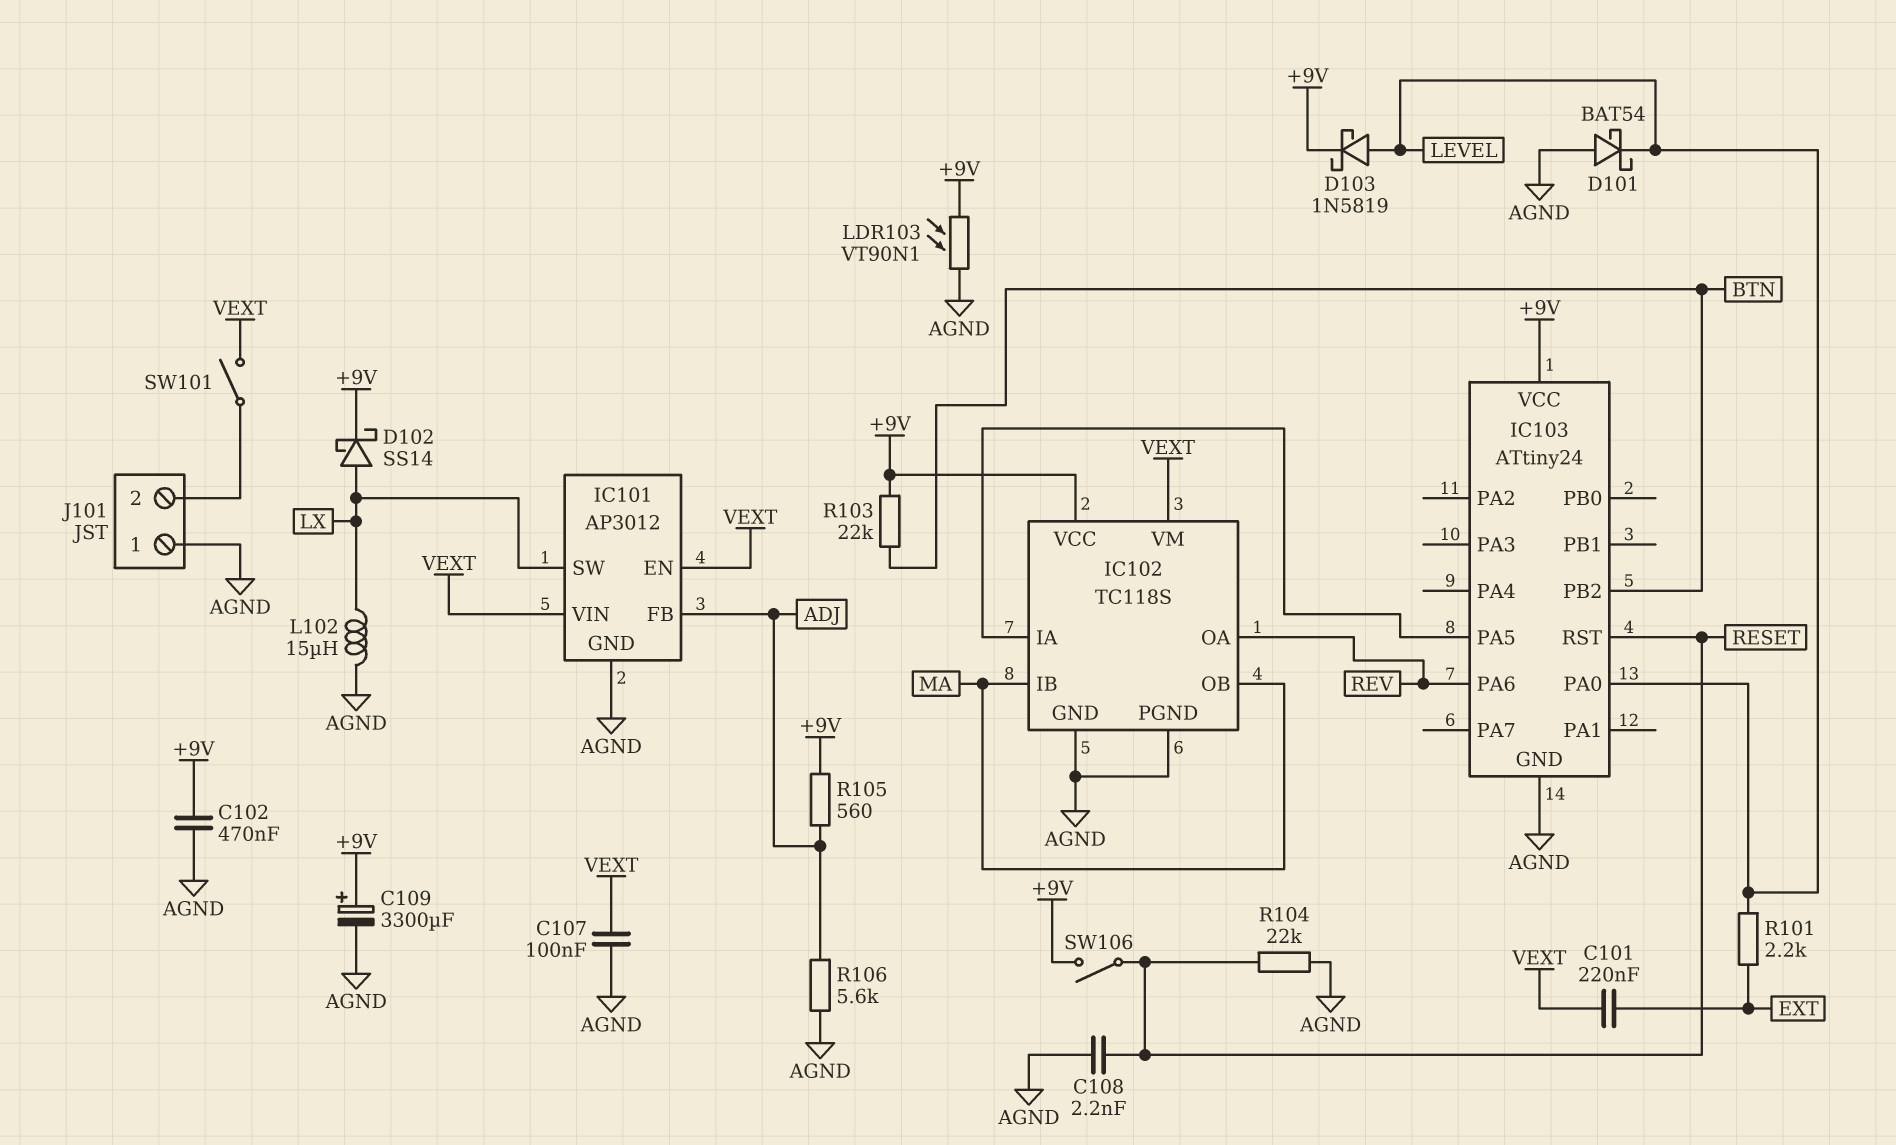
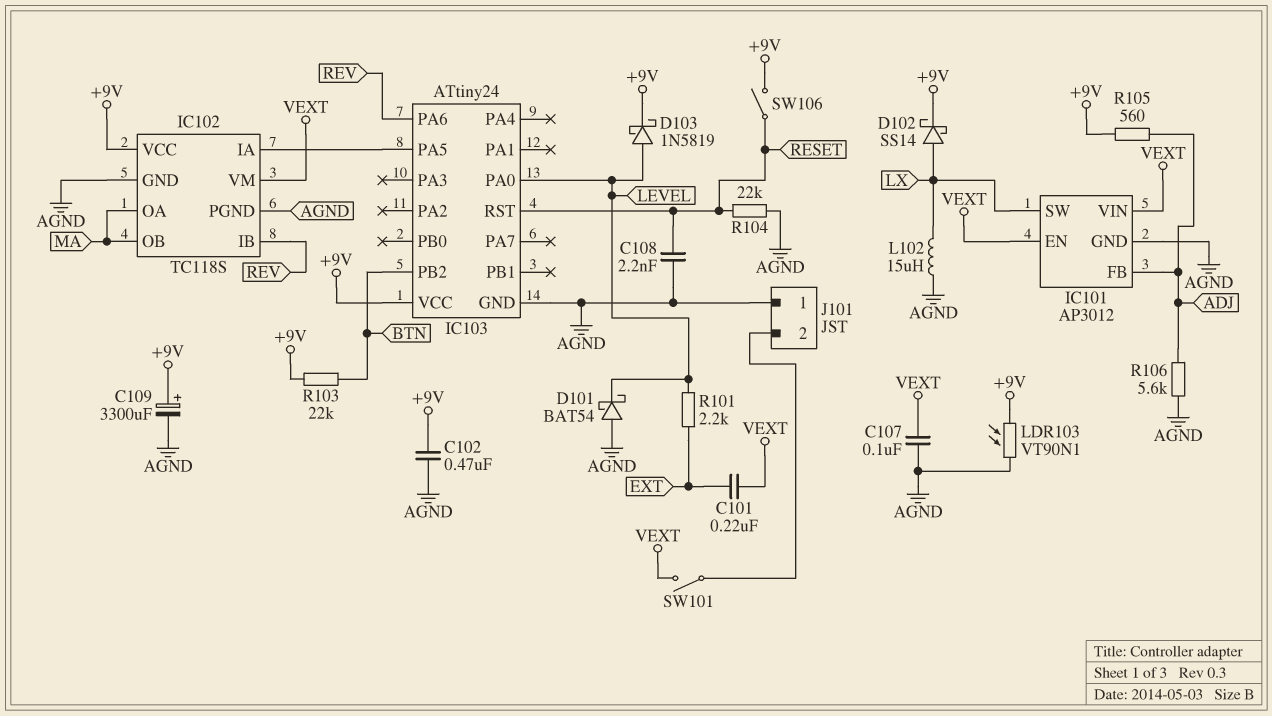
IC102 pin IB: MA -> REV
IC102 pin OA: REV -> MA

